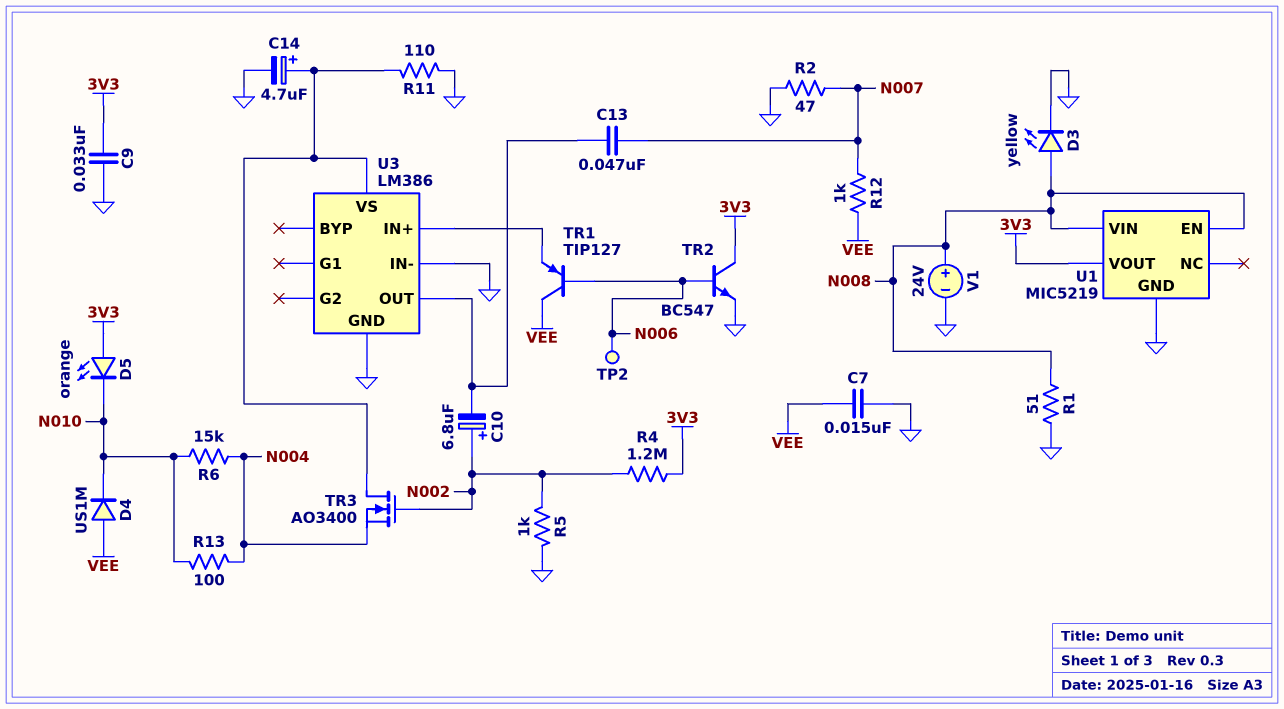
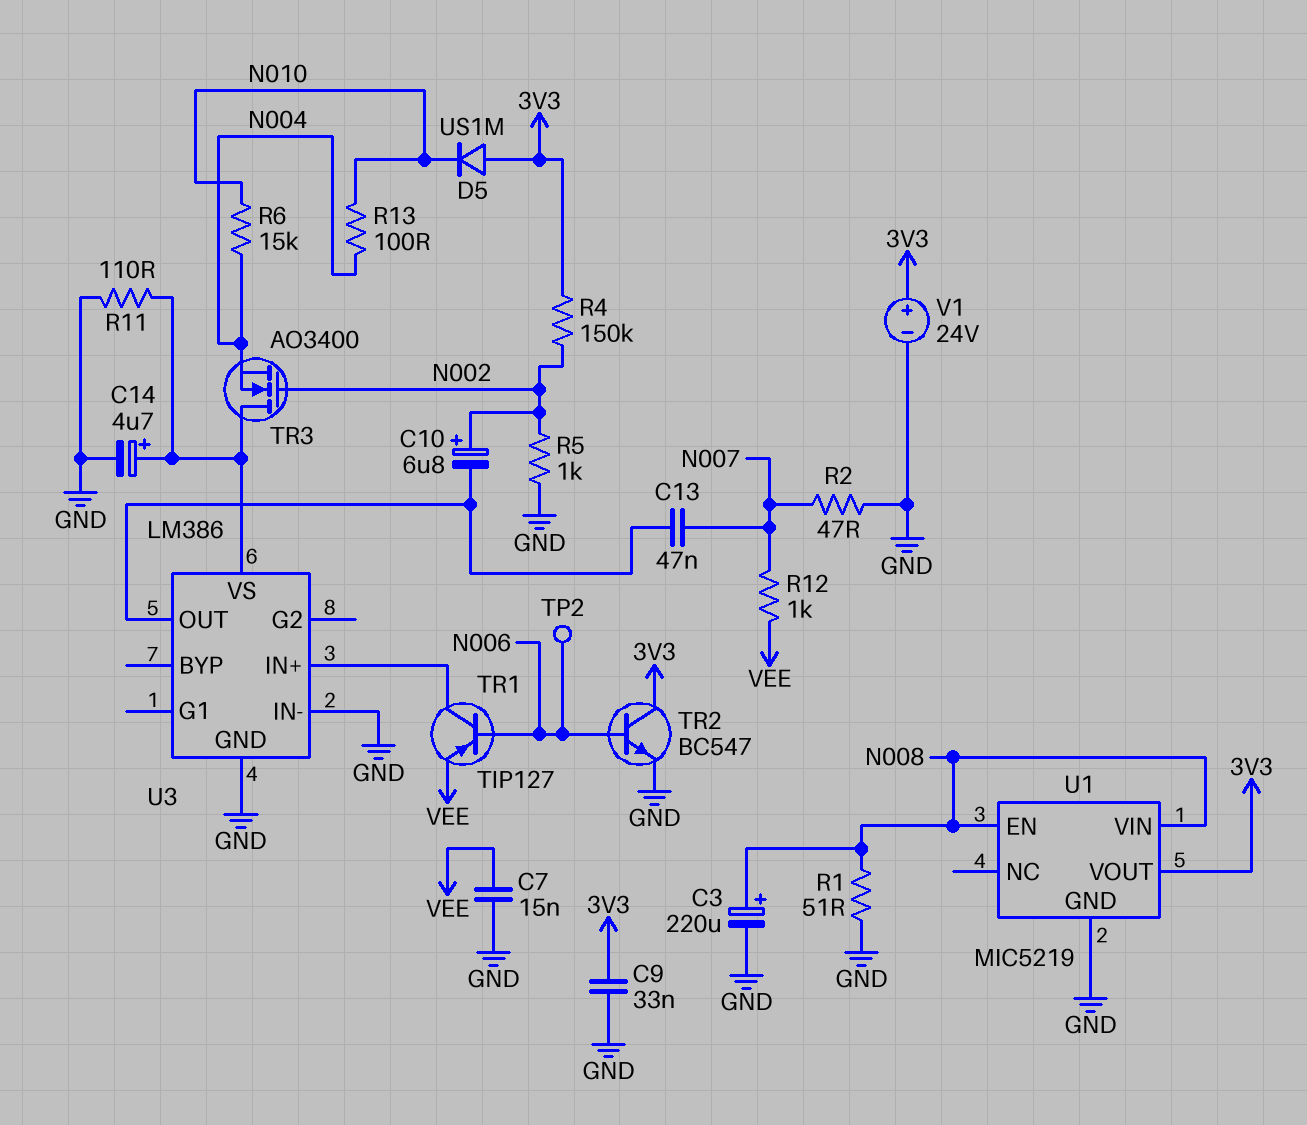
C3: none -> 220uF (plus N008, minus GND)
D3: LED yellow (A N008, K GND) -> none
D4: diode US1M (A VEE, K N010) -> none
D5: LED orange (A 3V3, K N010) -> diode US1M (A 3V3, K N010)
R4: 1.2M (3V3, N002) -> 150k (3V3, N002)
TR1: PNP TIP127 (B N006, C VEE, E U3/IN+) -> PNP TIP127 (B N006, C U3/IN+, E VEE)
V1: 24V (plus N008, minus GND) -> 24V (plus 3V3, minus GND)

